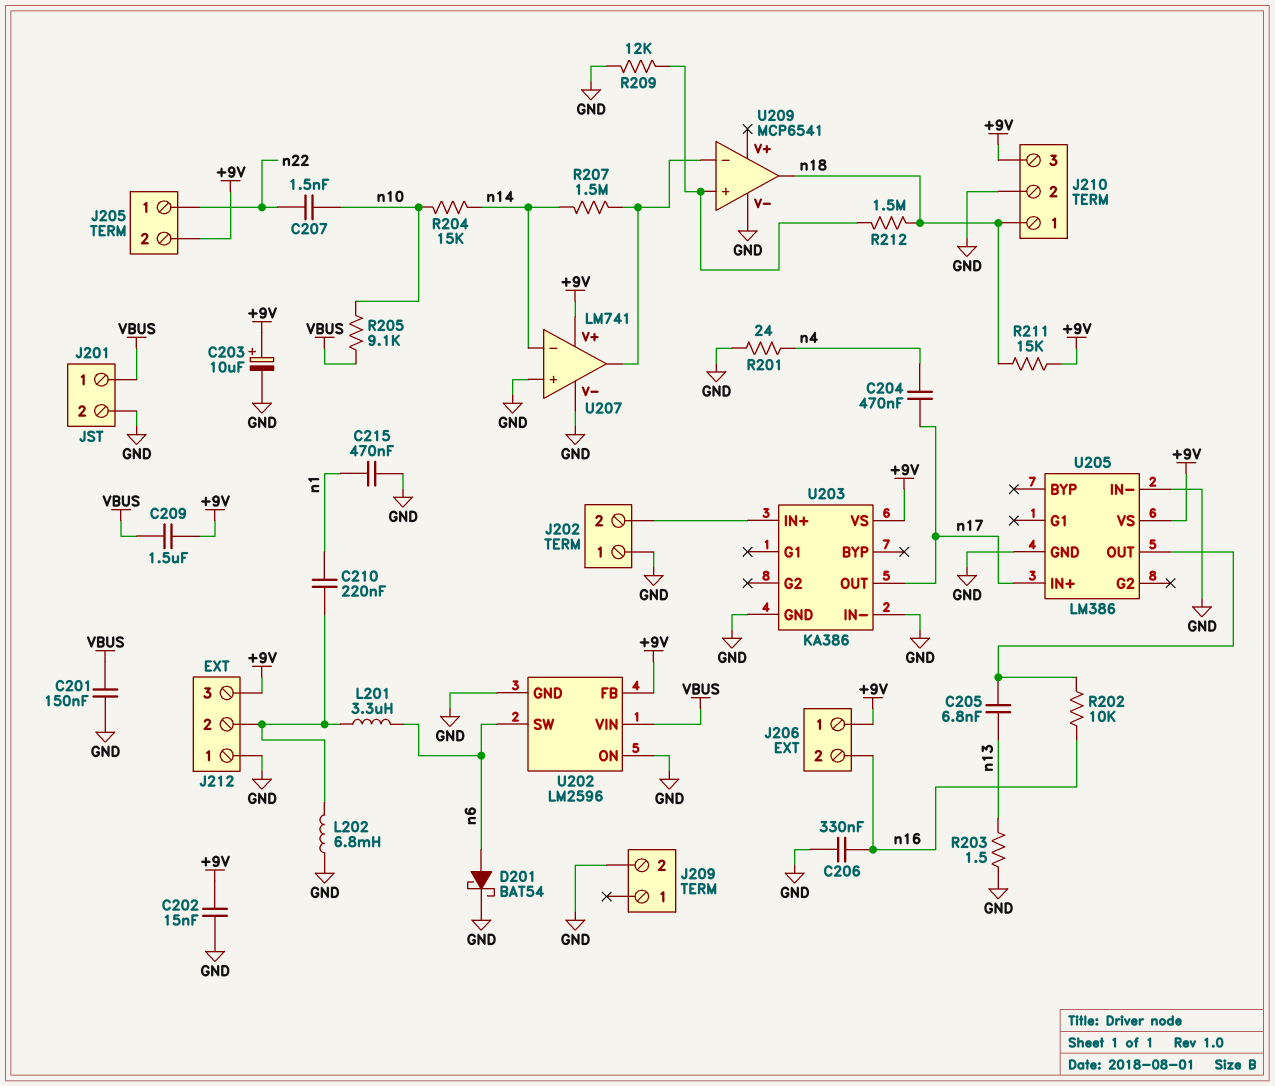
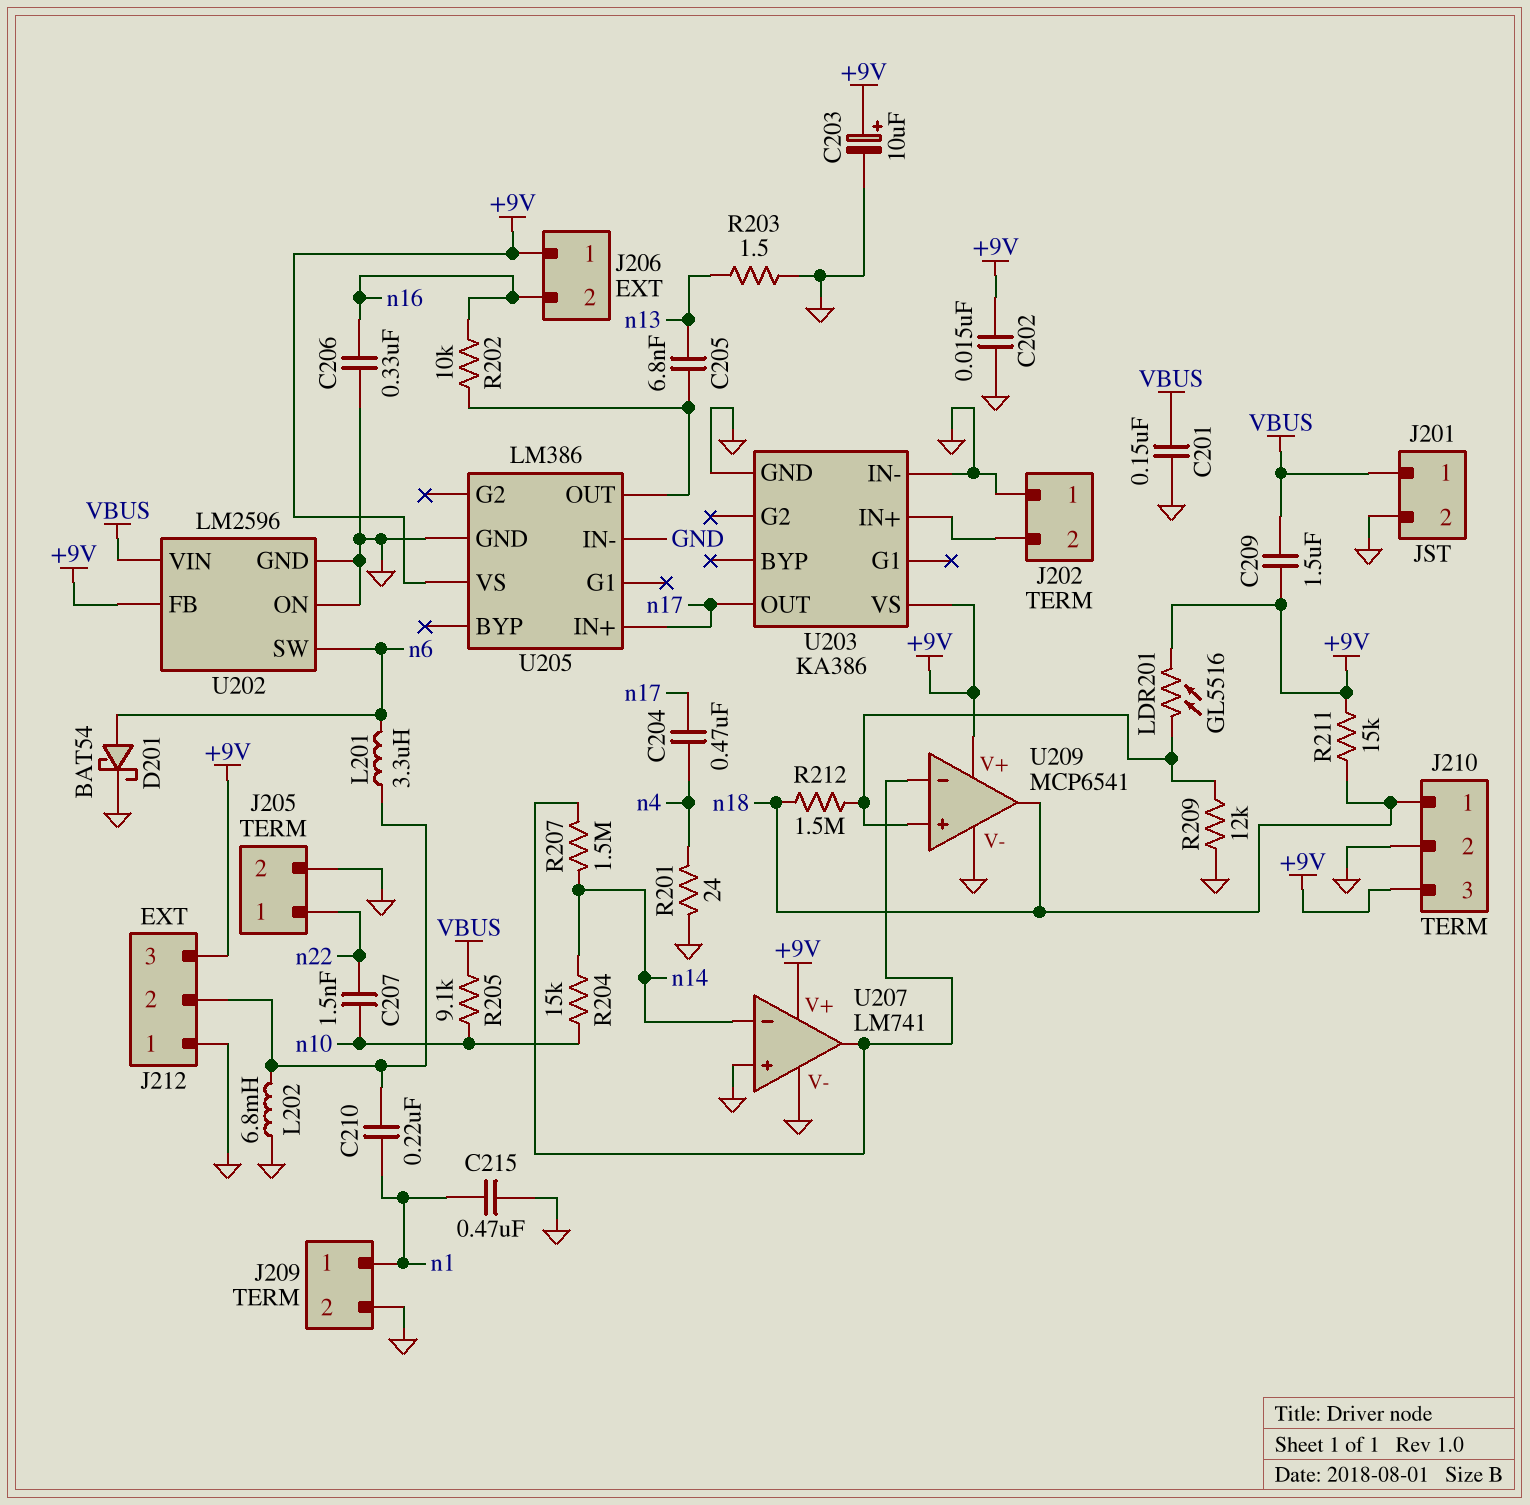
J205 pin 2: +9V -> GND
J209 pin 1: none -> n1
LDR201: none -> GL5516 (+9V, U209/in+)
U209 pin V+: none -> +9V

